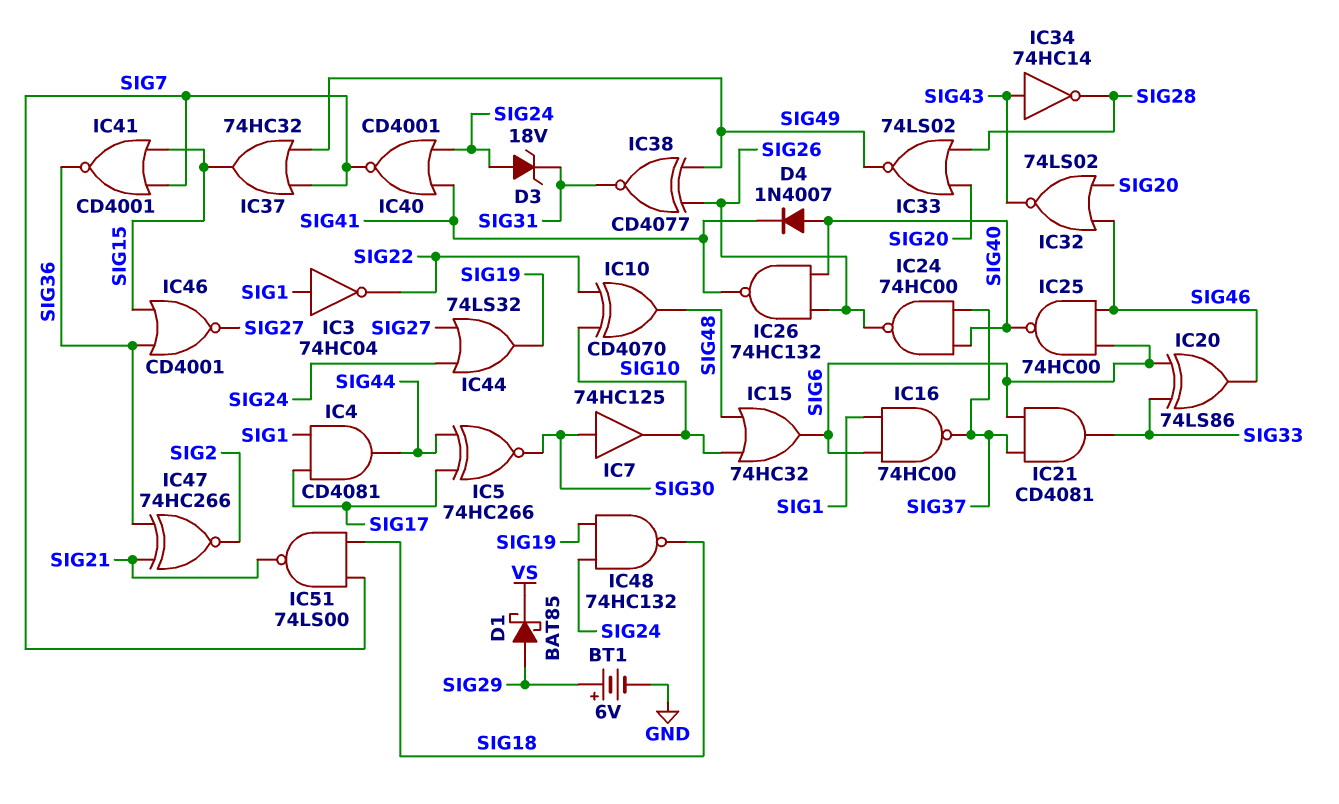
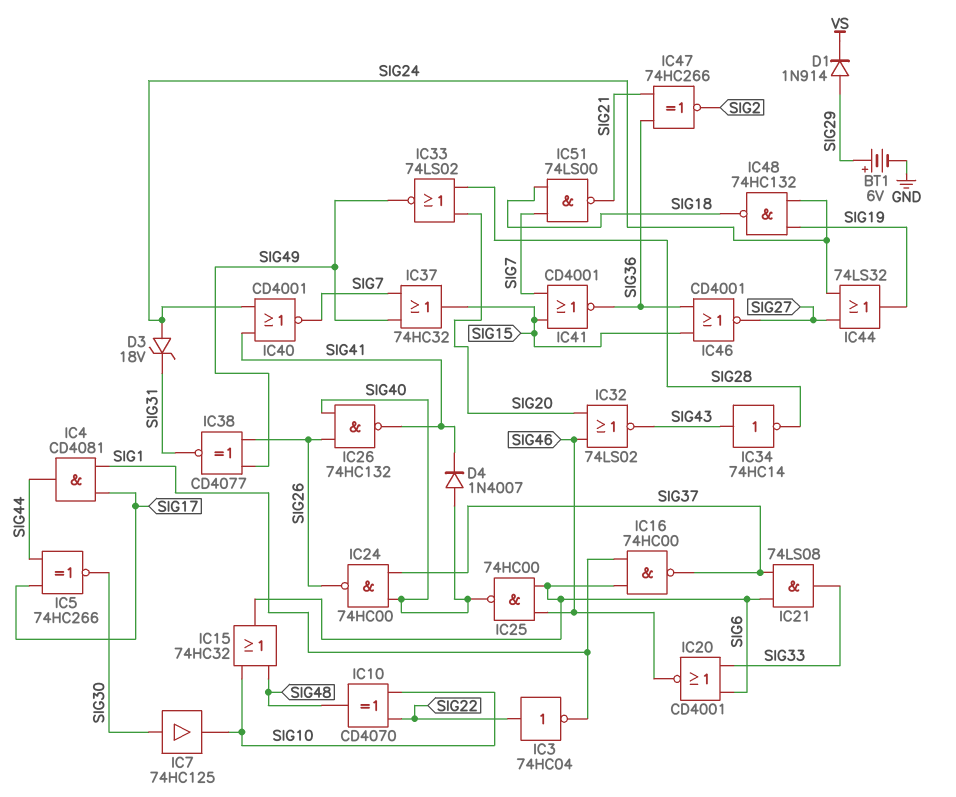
D1: schottky BAT85 (A SIG29, K VS) -> diode 1N914 (A SIG29, K VS)
IC3: NOT 74HC04 (in SIG1, out SIG22) -> NOT 74HC04 (in SIG22, out SIG1)
IC20: XOR 74LS86 (in SIG6, in SIG33, out SIG46) -> NOR CD4001 (in SIG6, in SIG33, out SIG46)
IC21: AND CD4081 (in SIG6, in SIG37, out SIG33) -> AND 74LS08 (in SIG6, in SIG37, out SIG33)

